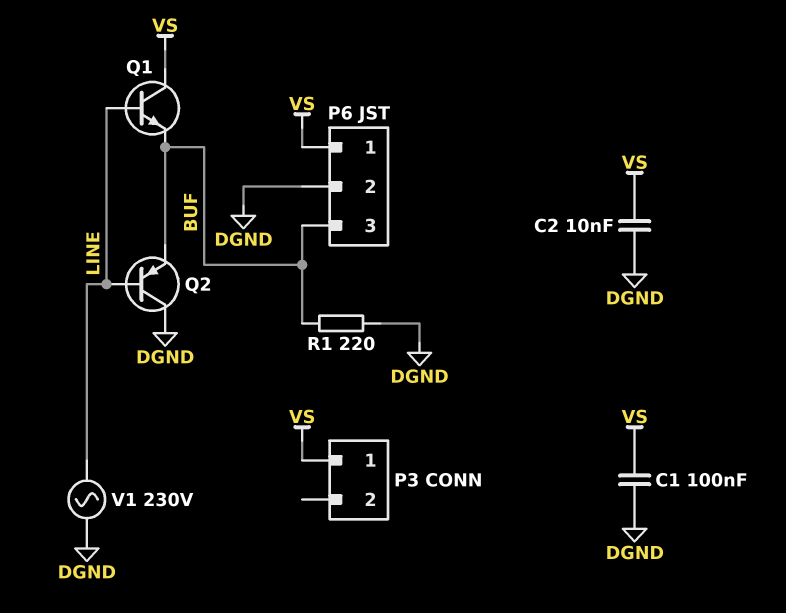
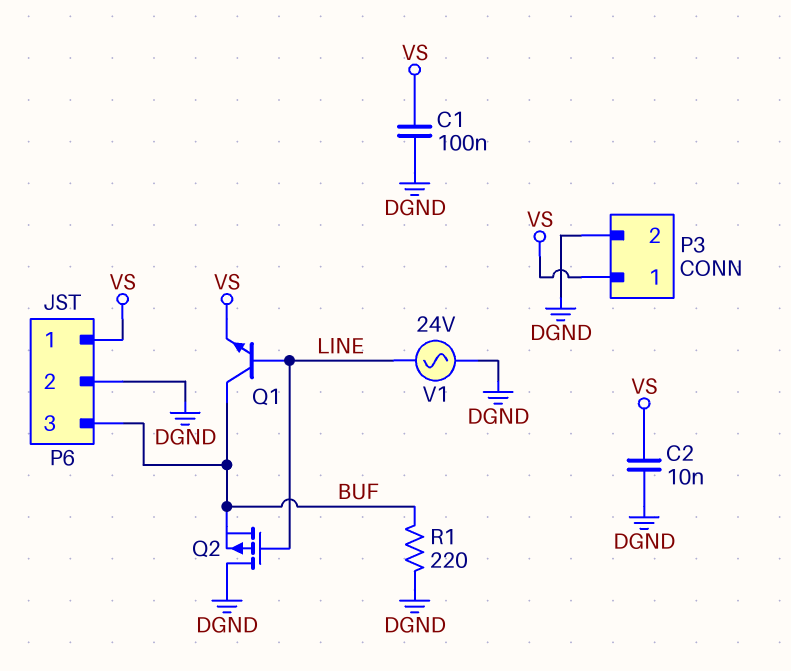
P3 pin 2: none -> DGND
Q1: NPN (B LINE, C VS, E BUF) -> NPN (B LINE, C BUF, E VS)
Q2: PNP (B LINE, C DGND, E BUF) -> PMOS (G LINE, D DGND, S BUF)
V1: AC 230V (DGND, LINE) -> AC 24V (DGND, LINE)

